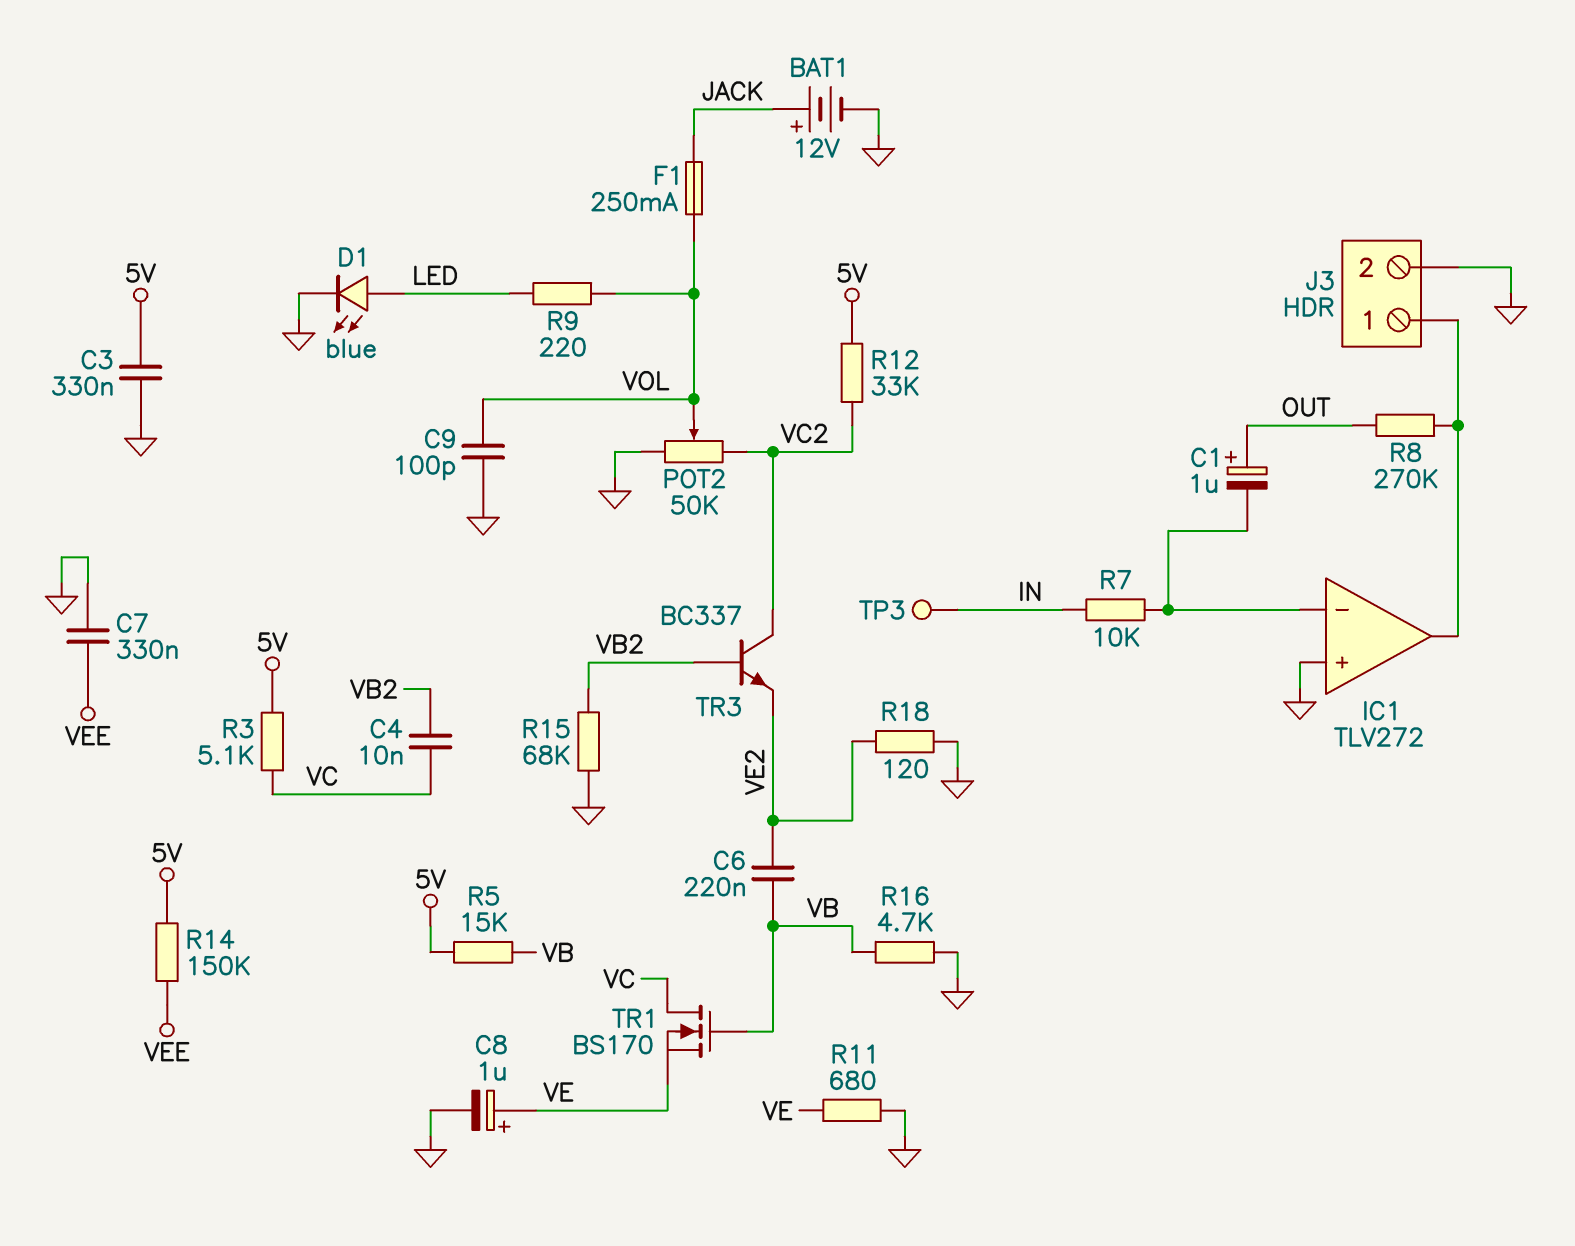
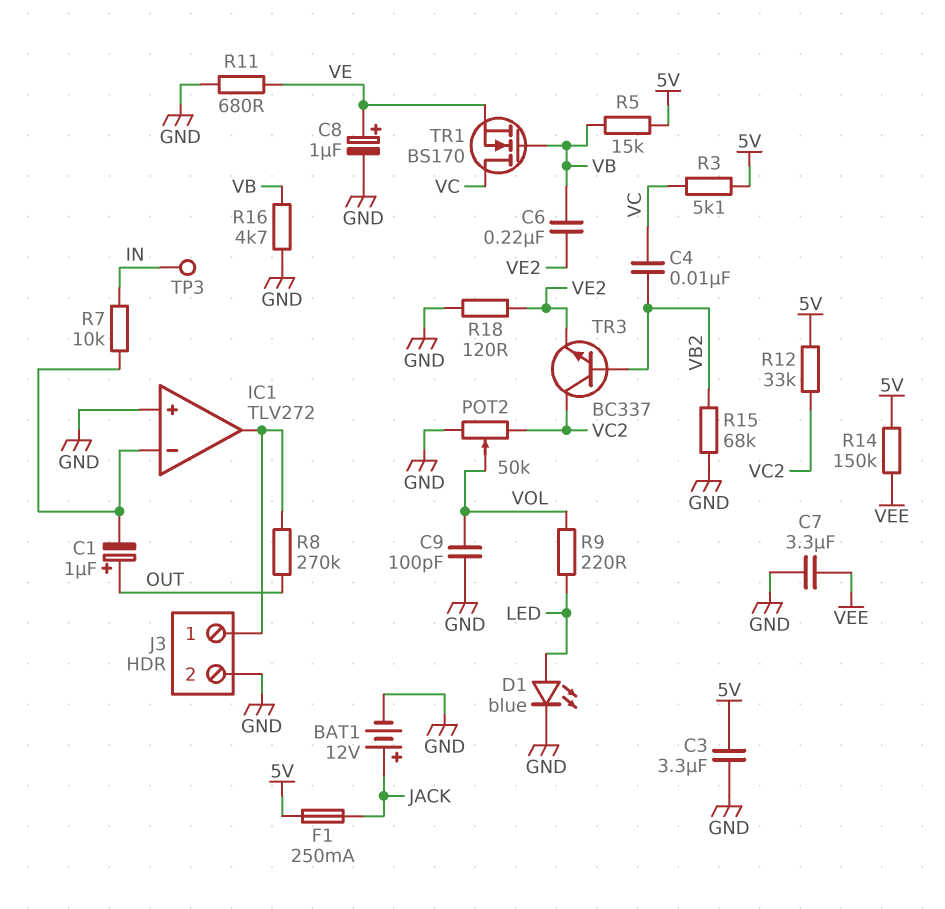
C3: 330nF (5V, GND) -> 3.3uF (5V, GND)
C7: 330nF (GND, VEE) -> 3.3uF (GND, VEE)
F1: 250mA (JACK, VOL) -> 250mA (5V, JACK)

